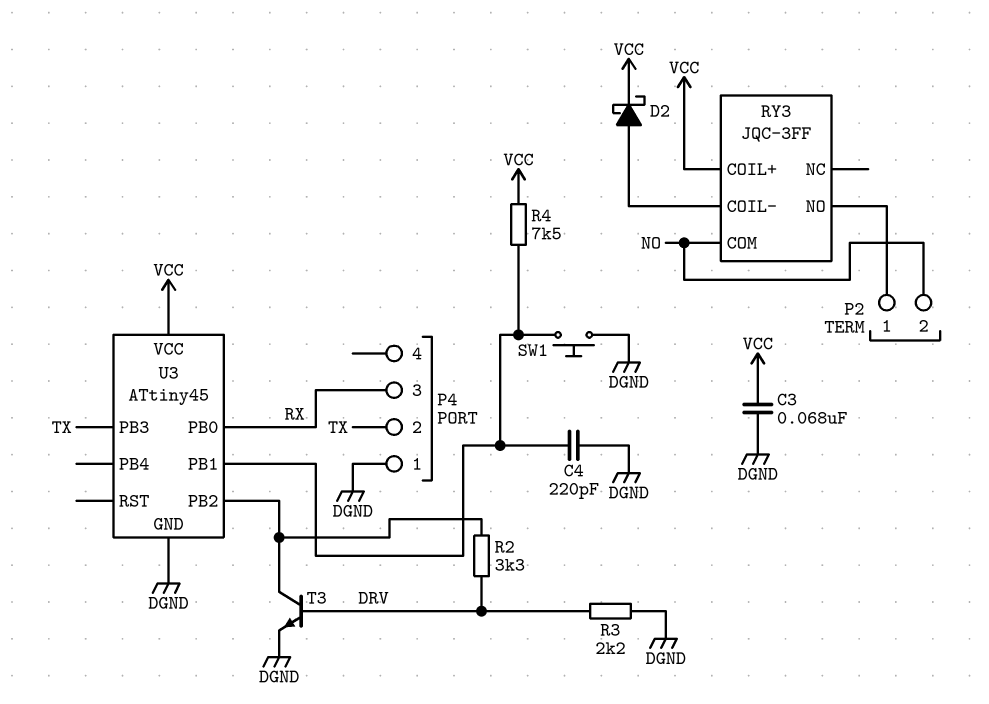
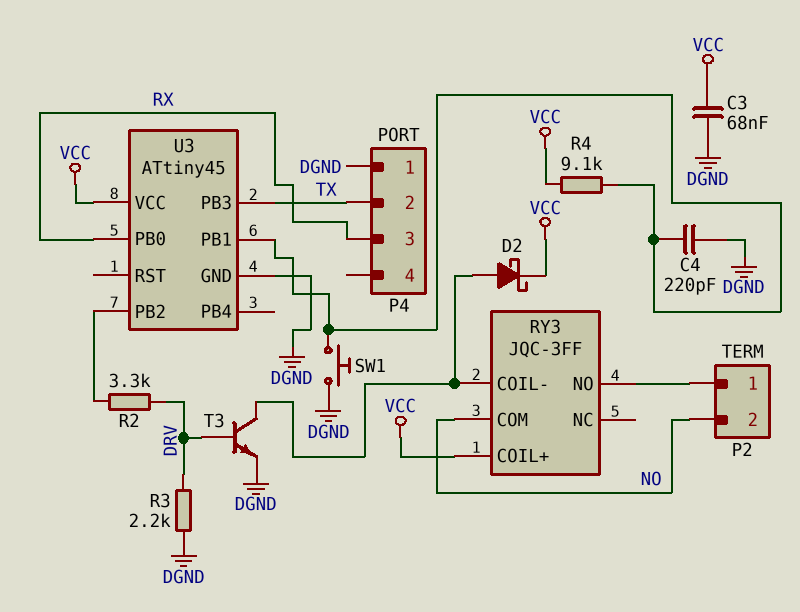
R4: 7.5k (U3/PB1, VCC) -> 9.1k (U3/PB1, VCC)
T3: NPN (B DRV, C U3/PB2, E DGND) -> NPN (B DRV, C RY3/COIL-, E DGND)

